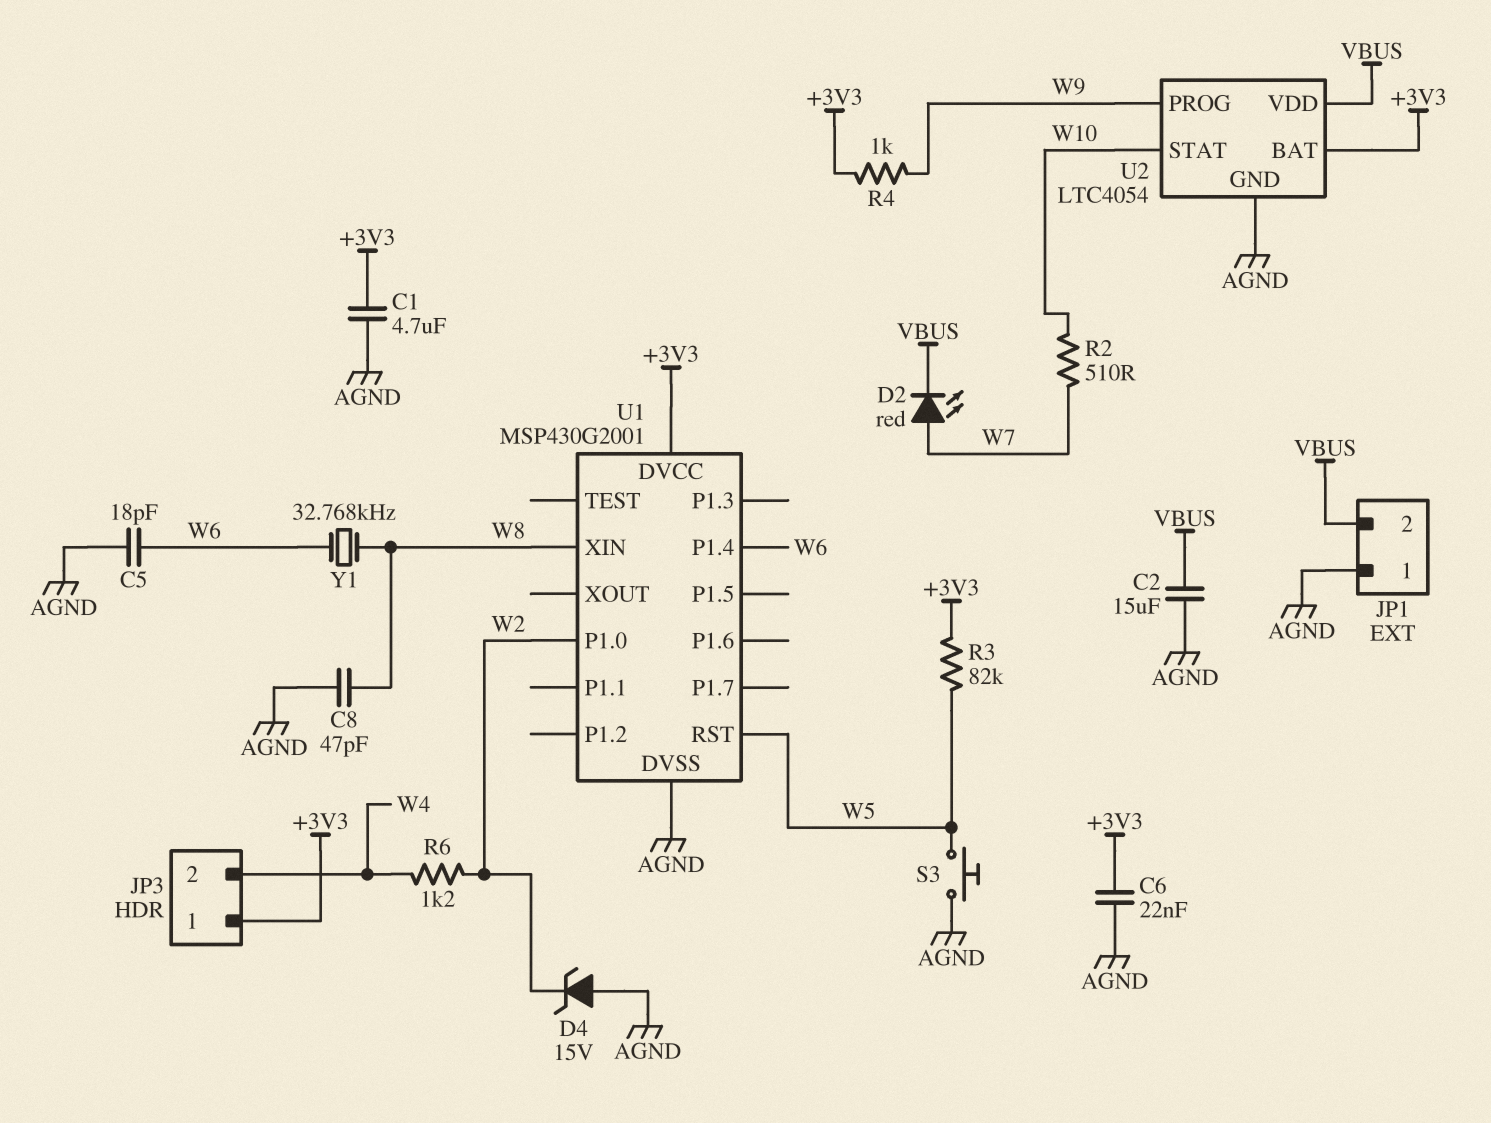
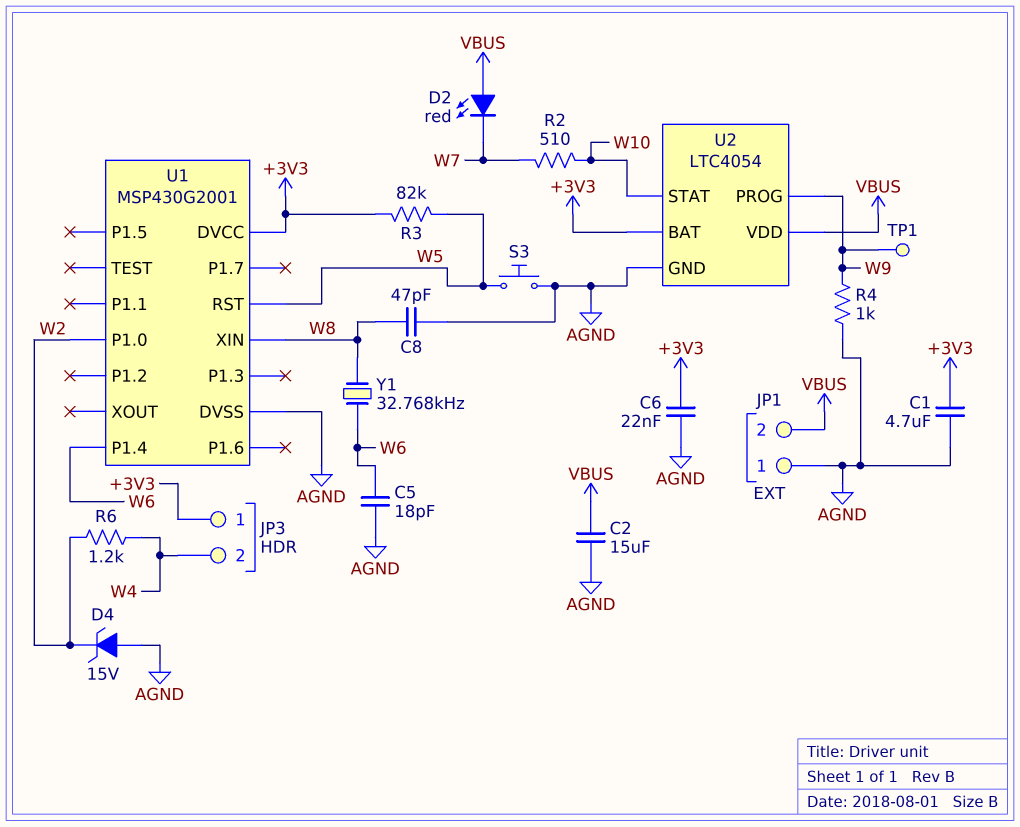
D2: LED red (A W7, K VBUS) -> LED red (A VBUS, K W7)
R4: 1k (+3V3, W9) -> 1k (AGND, W9)
TP1: none -> test point (W9)

